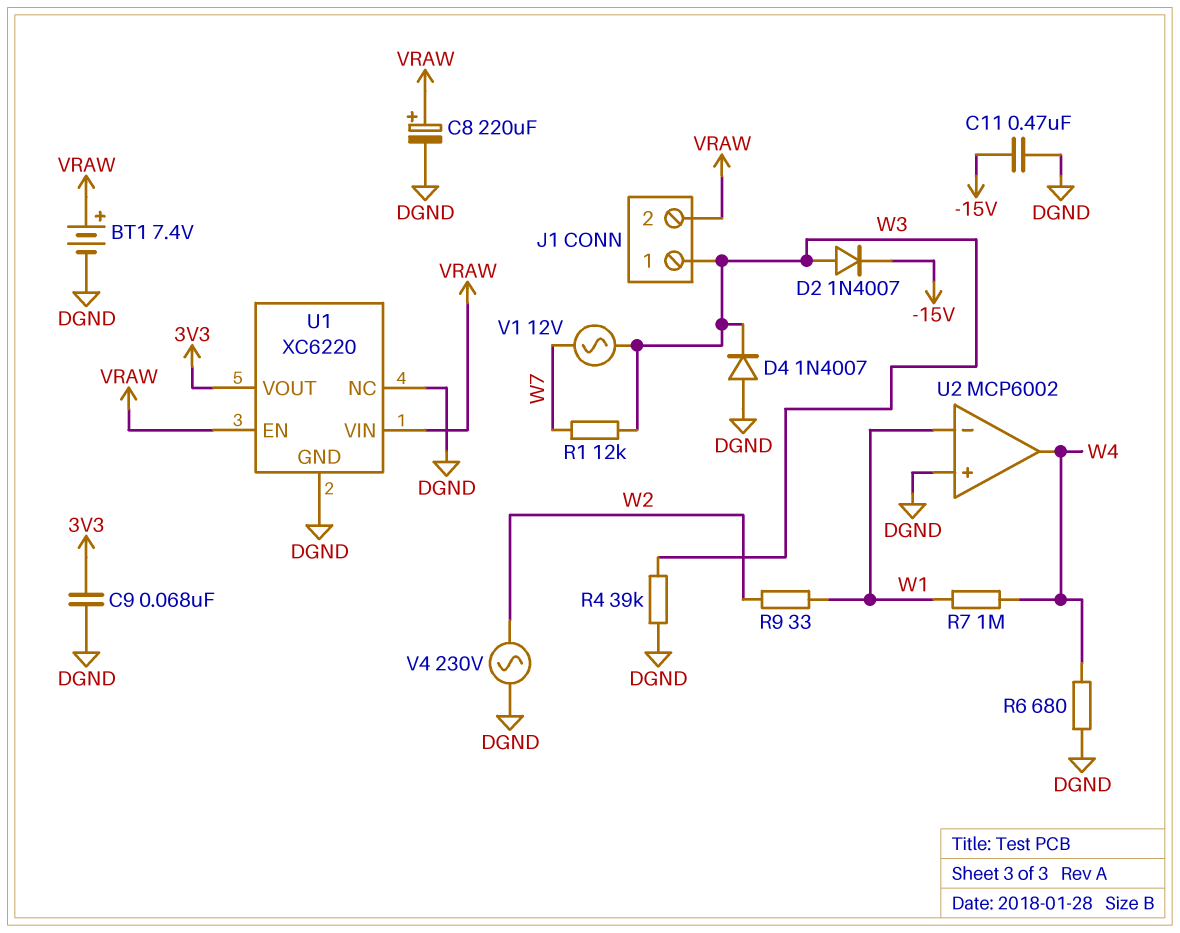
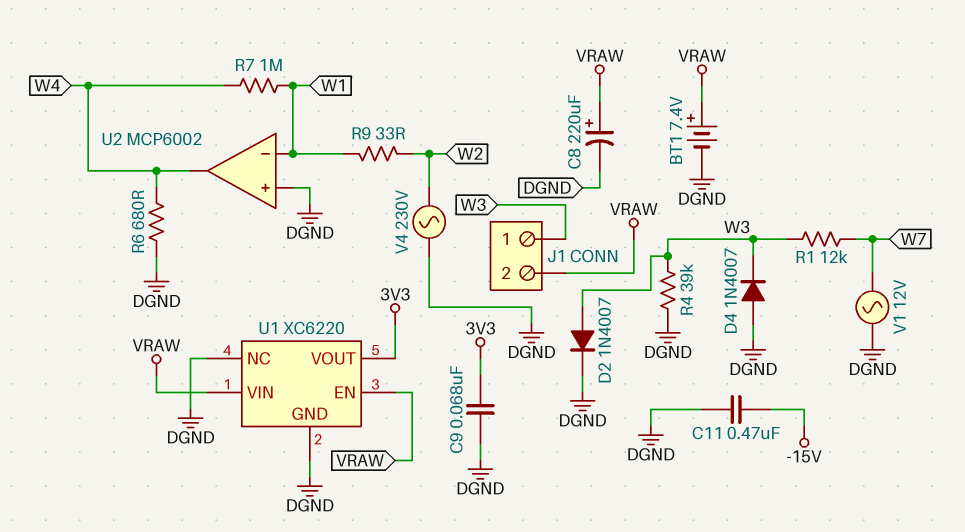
D2: diode 1N4007 (A W3, K -15V) -> diode 1N4007 (A W3, K DGND)
V1: AC 12V (W3, W7) -> AC 12V (DGND, W7)

